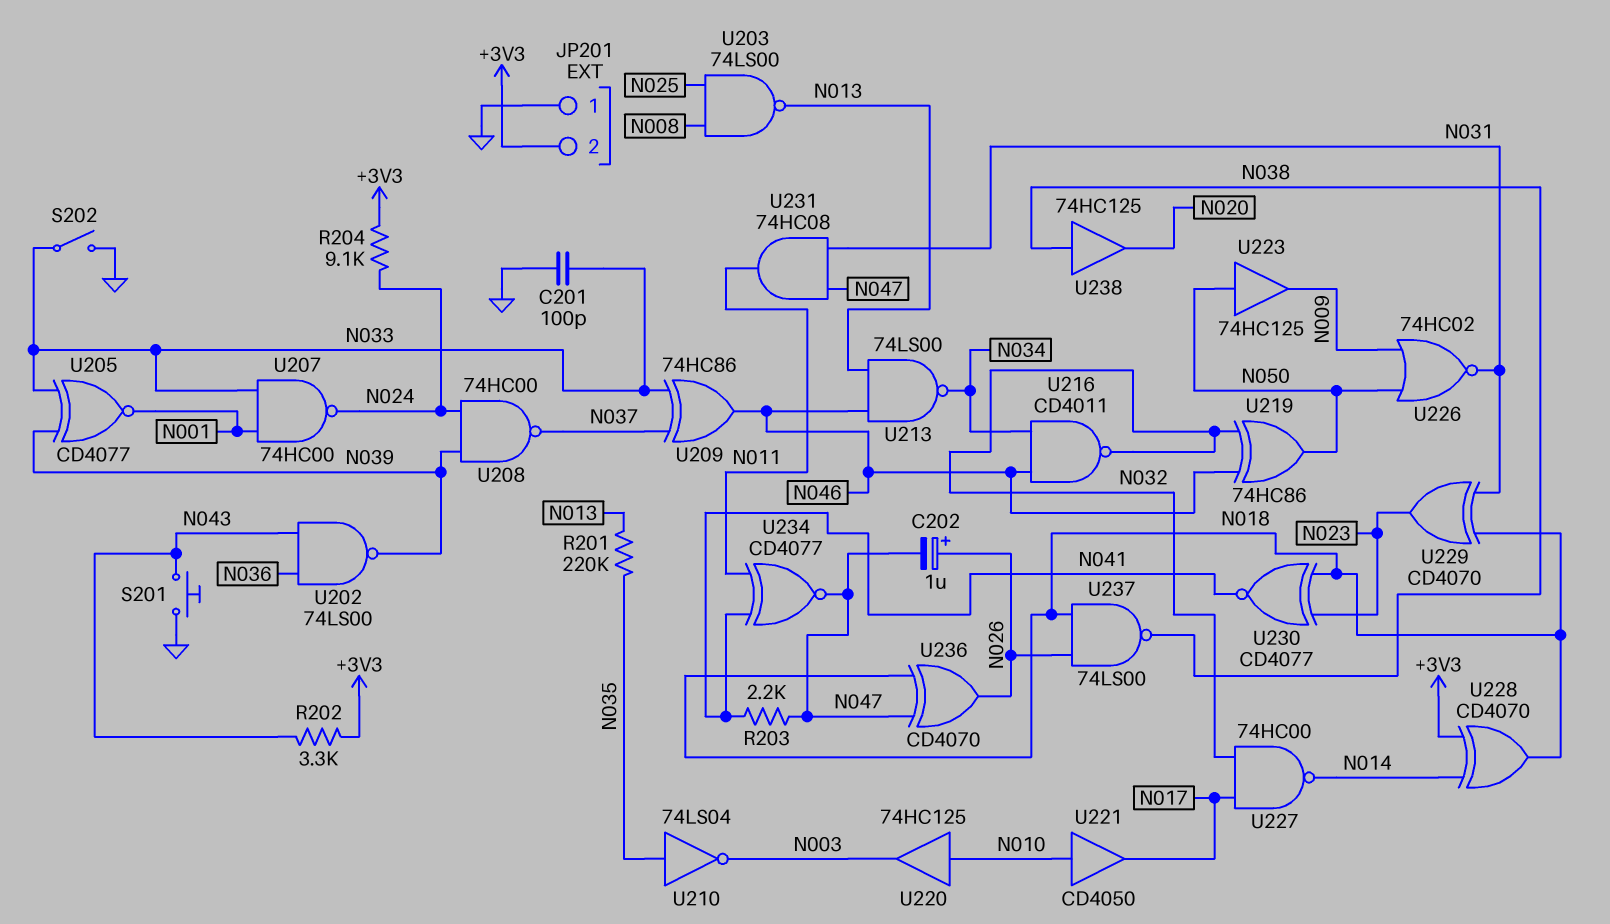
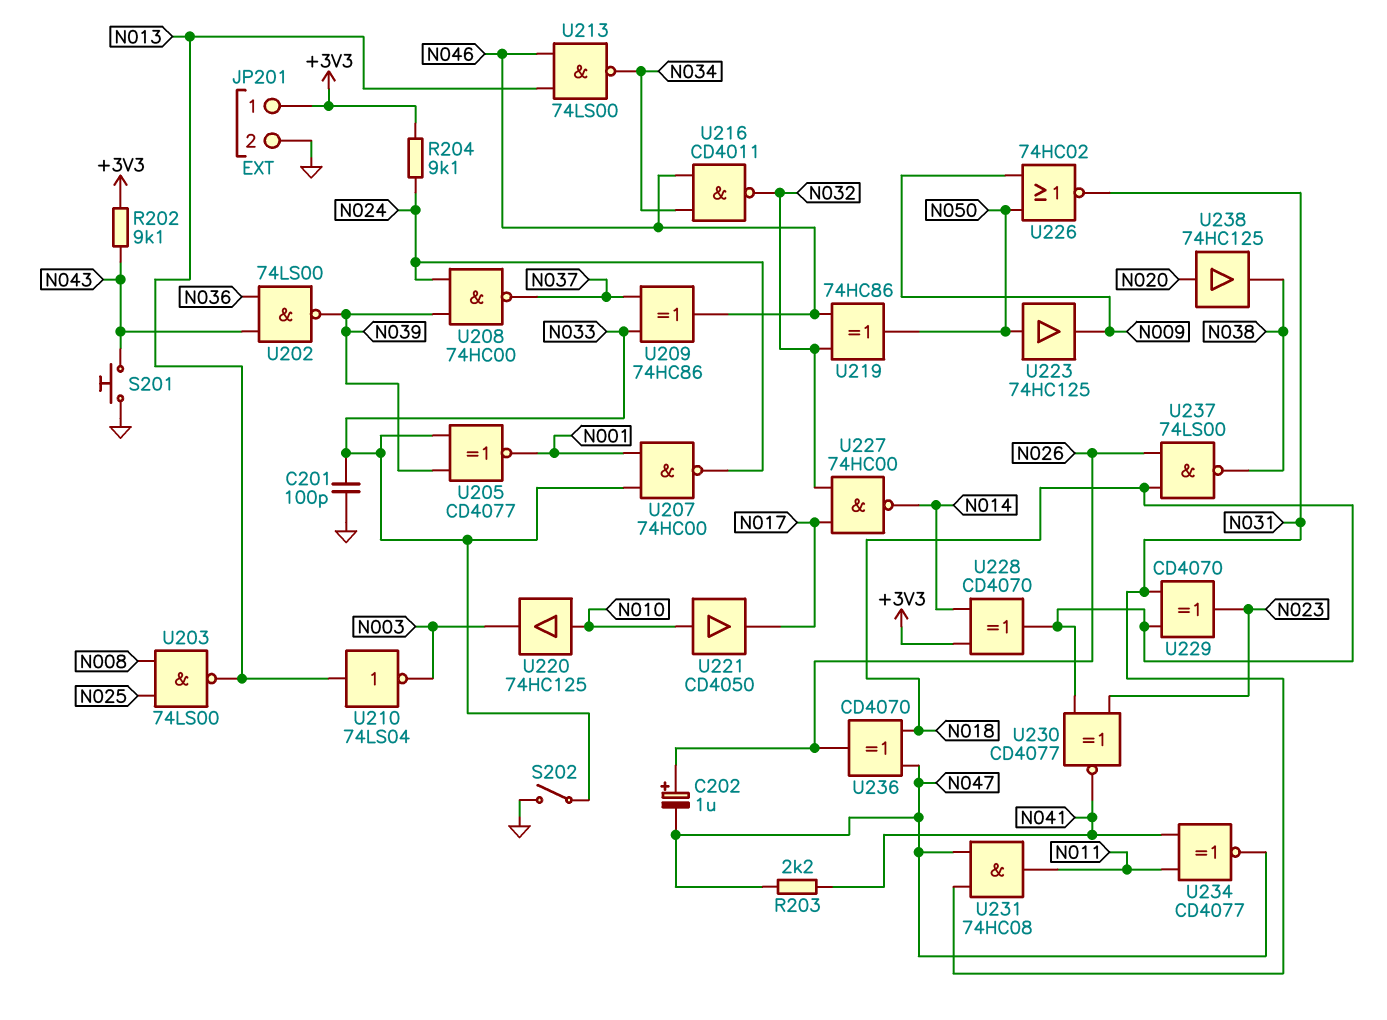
JP201 pin 1: GND -> +3V3
JP201 pin 2: +3V3 -> GND
R201: 220k (N013, N035) -> none
R202: 3.3k (+3V3, N043) -> 9.1k (+3V3, N043)
U210: NOT 74LS04 (in N035, out N003) -> NOT 74LS04 (in N013, out N003)
U238: buffer 74HC125 (in N038, out N020) -> buffer 74HC125 (in N020, out N038)

